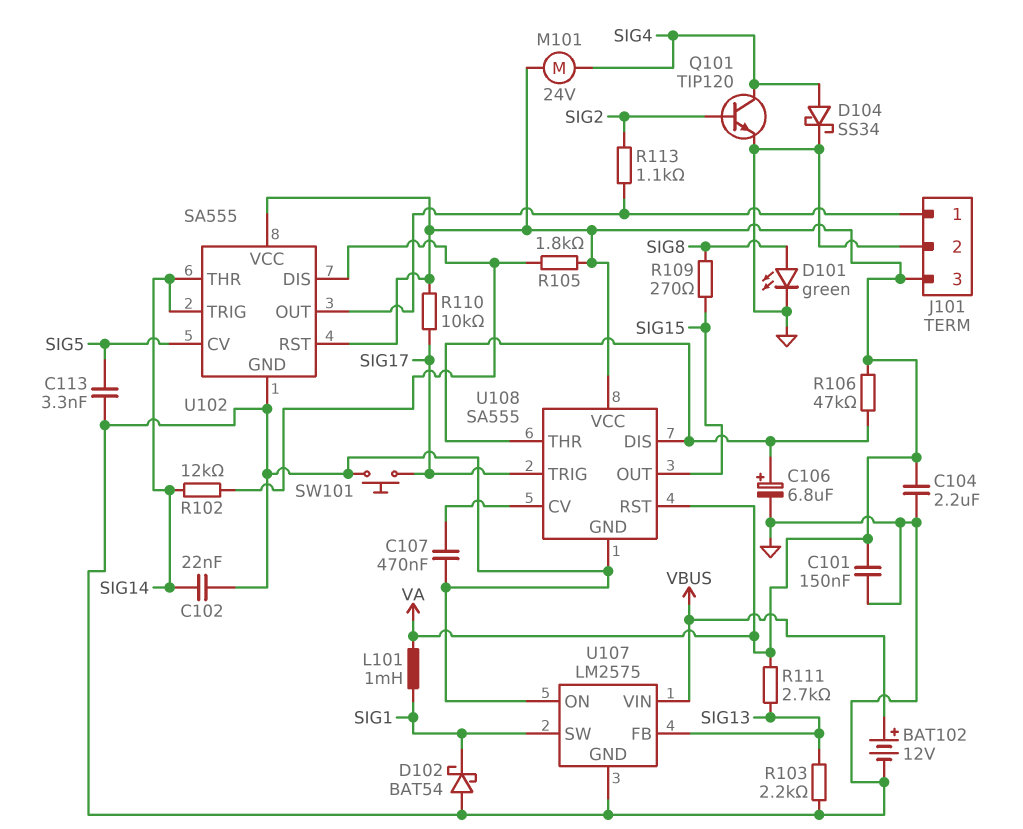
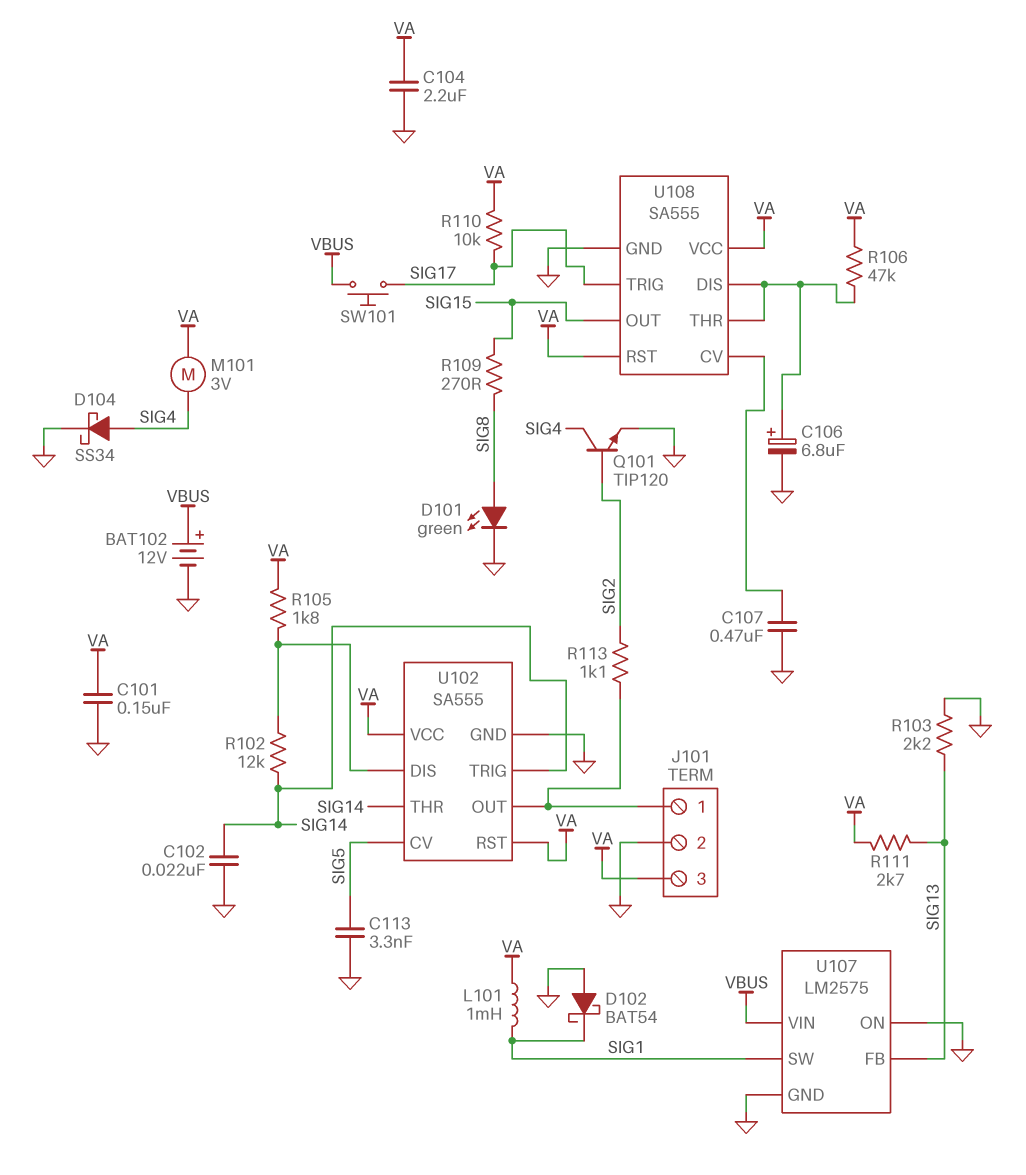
M101: motor 24V (SIG4, VA) -> motor 3V (SIG4, VA)
SW101: button (GND, SIG17) -> button (SIG17, VBUS)

